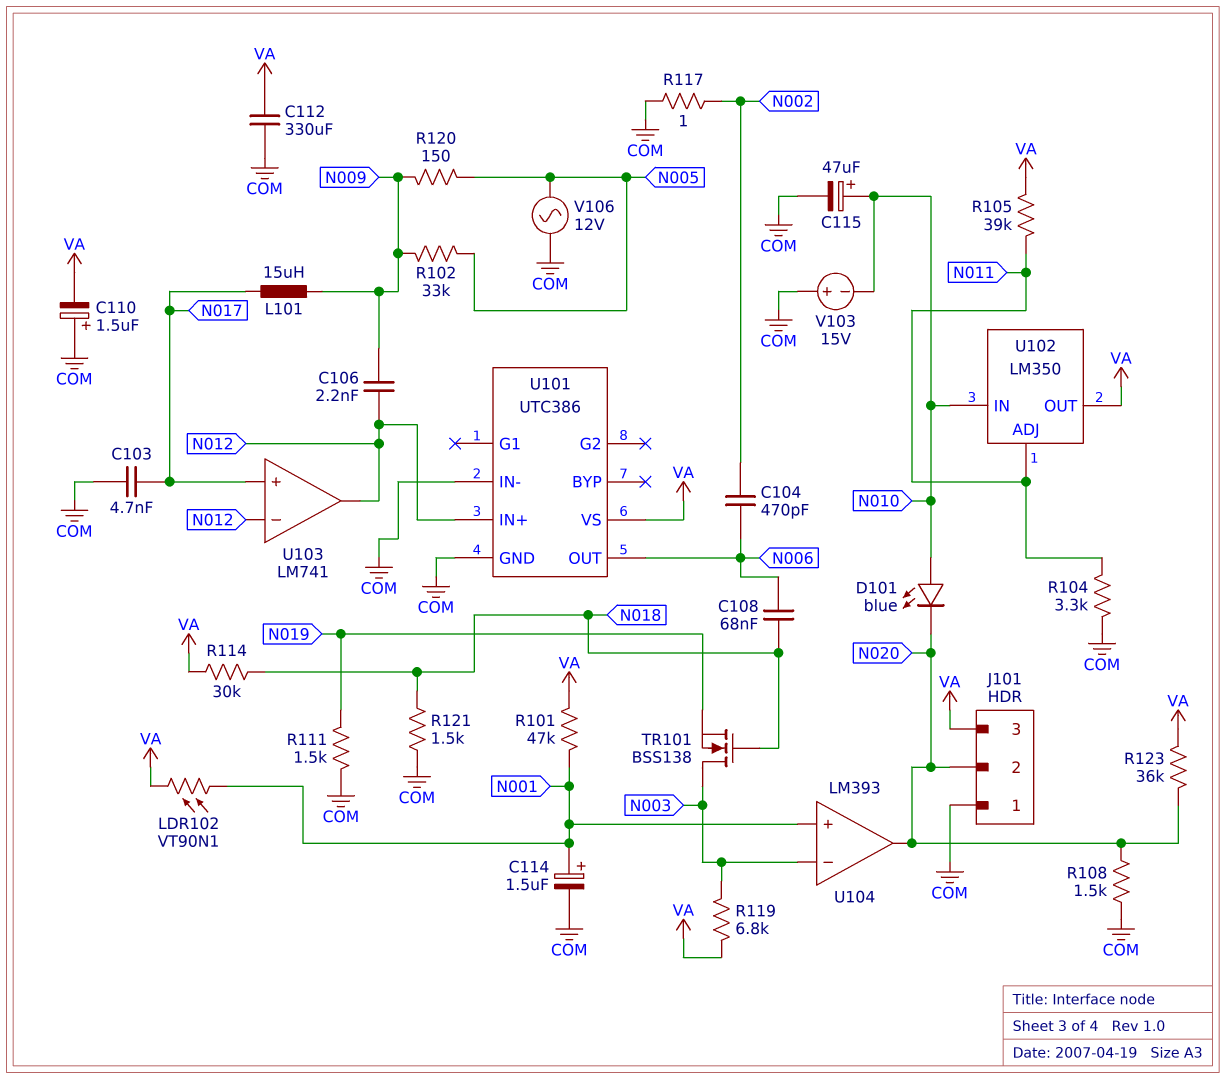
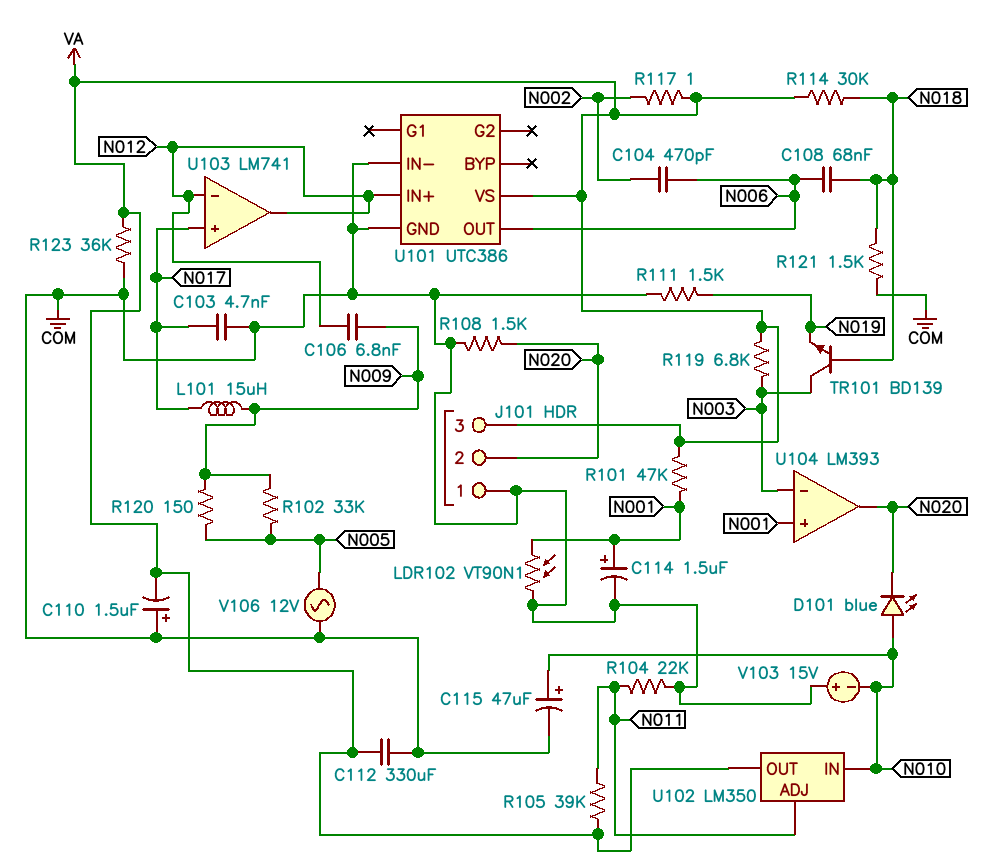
C106: 2.2nF (N009, N012) -> 6.8nF (N009, N012)
LDR102: VT90N1 (N001, VA) -> VT90N1 (COM, N001)
R104: 3.3k (COM, N011) -> 22k (COM, N011)
R117: 1 (COM, N002) -> 1 (N002, VA)
R123: 36k (N020, VA) -> 36k (COM, VA)
TR101: NMOS BSS138 (G N018, D N003, S N019) -> NPN BD139 (B N018, C N003, E N019)

